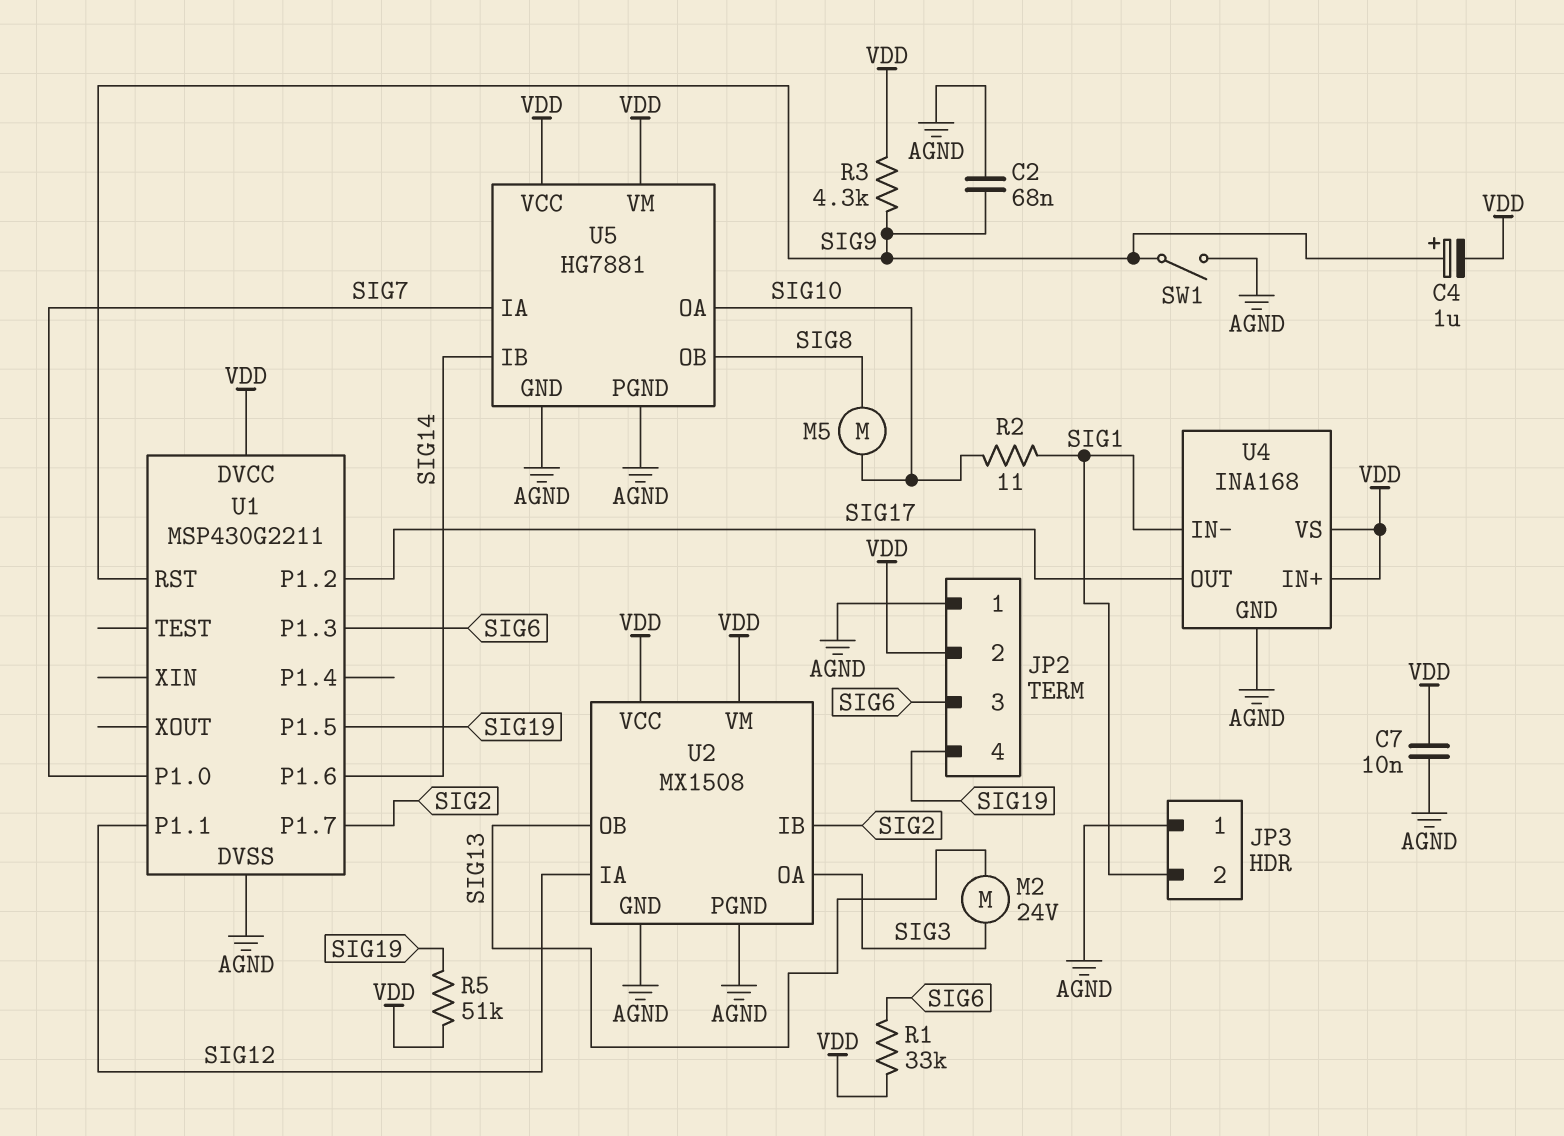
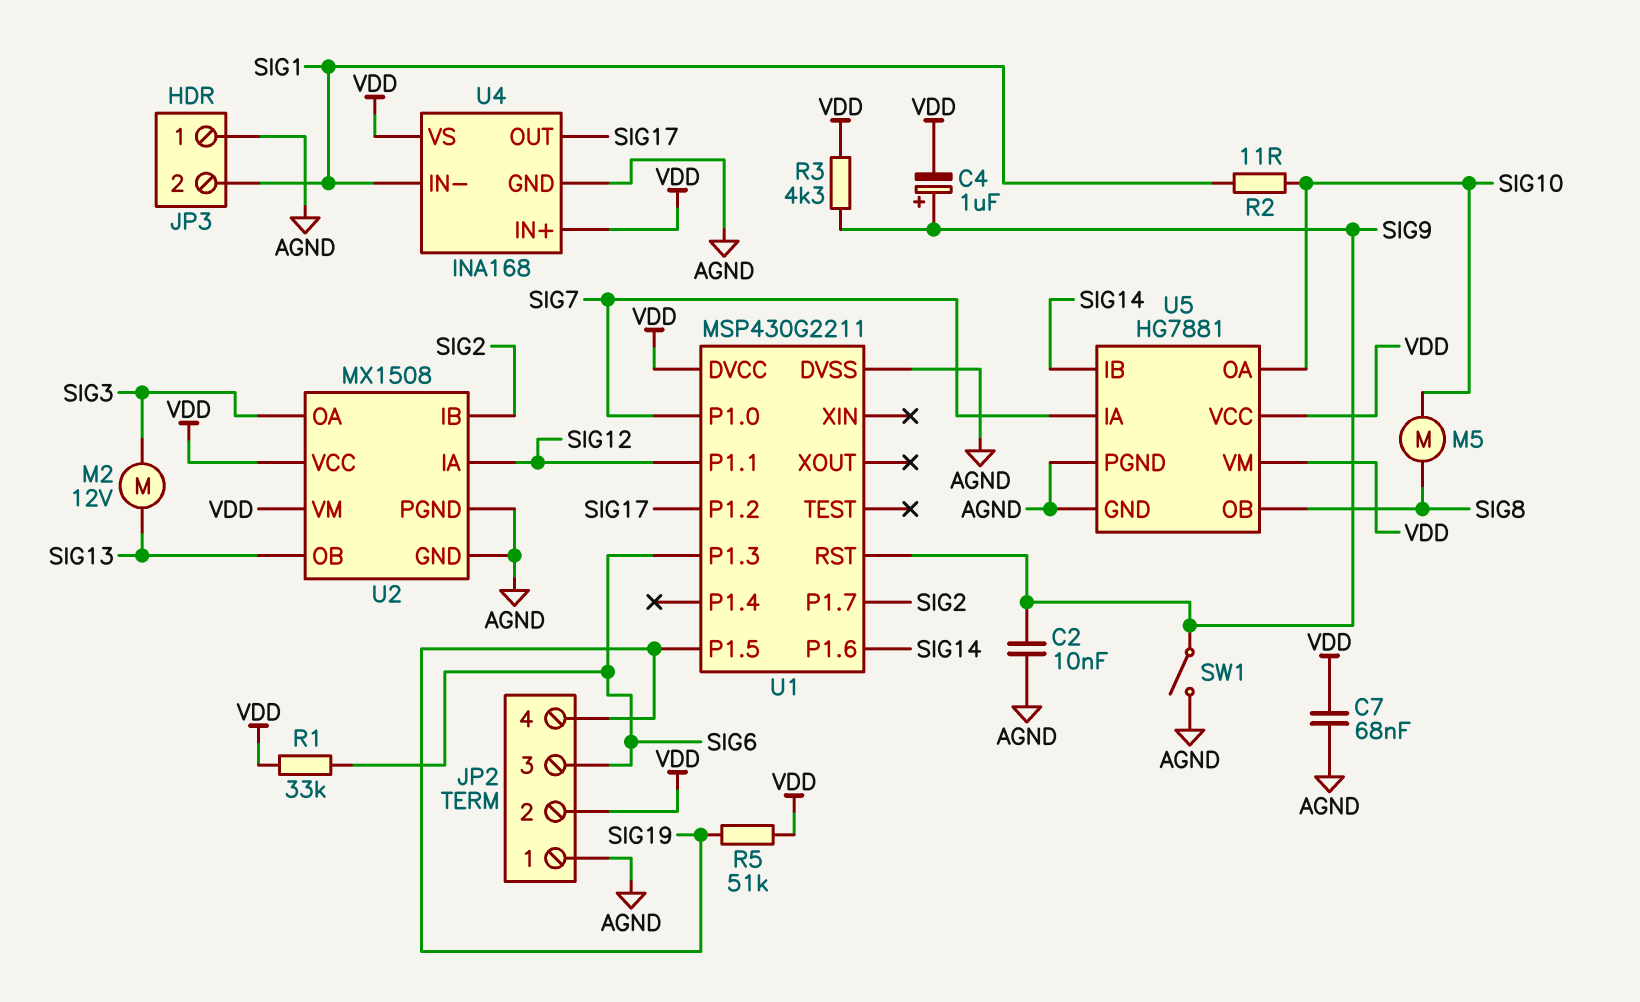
C2: 68nF (AGND, SIG9) -> 10nF (AGND, SIG9)
C7: 10nF (AGND, VDD) -> 68nF (AGND, VDD)
M2: motor 24V (SIG3, SIG13) -> motor 12V (SIG3, SIG13)

